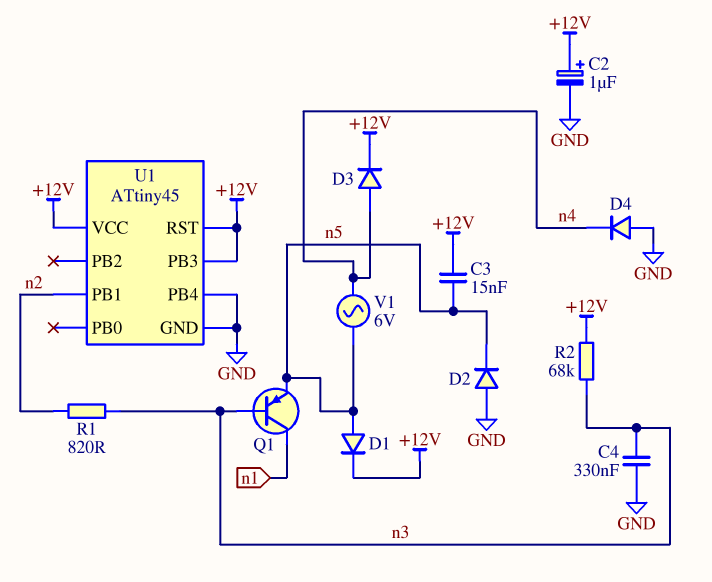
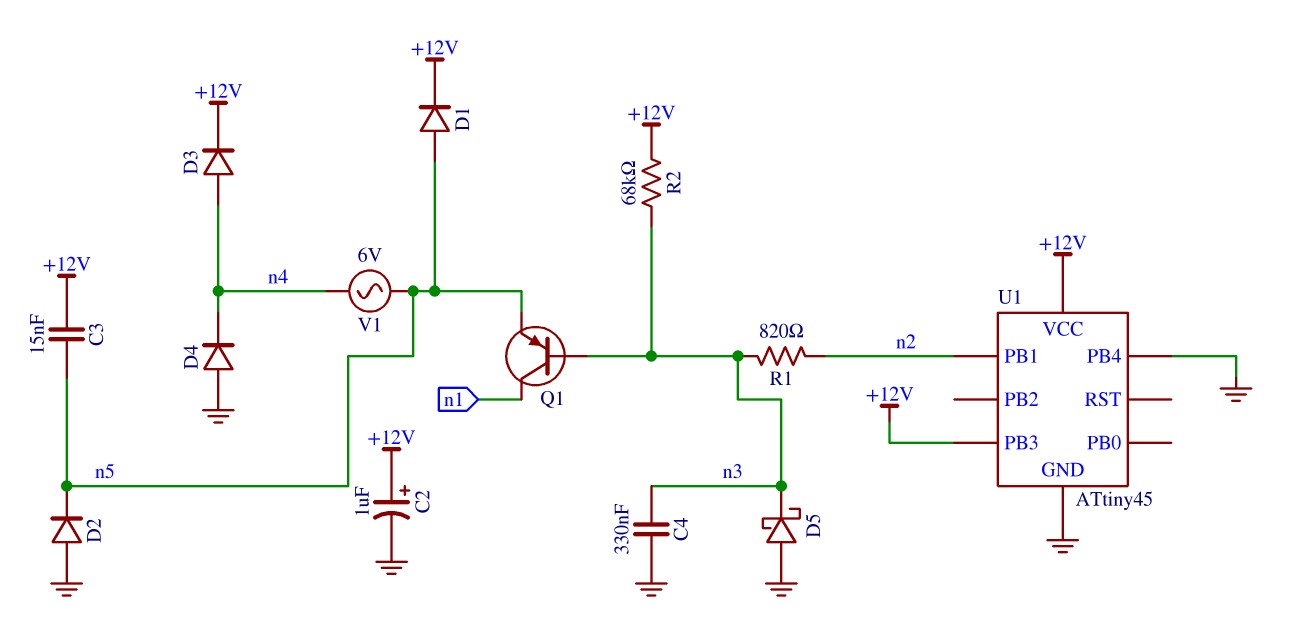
D5: none -> schottky (A GND, K n3)
U1 pin RST: +12V -> none

